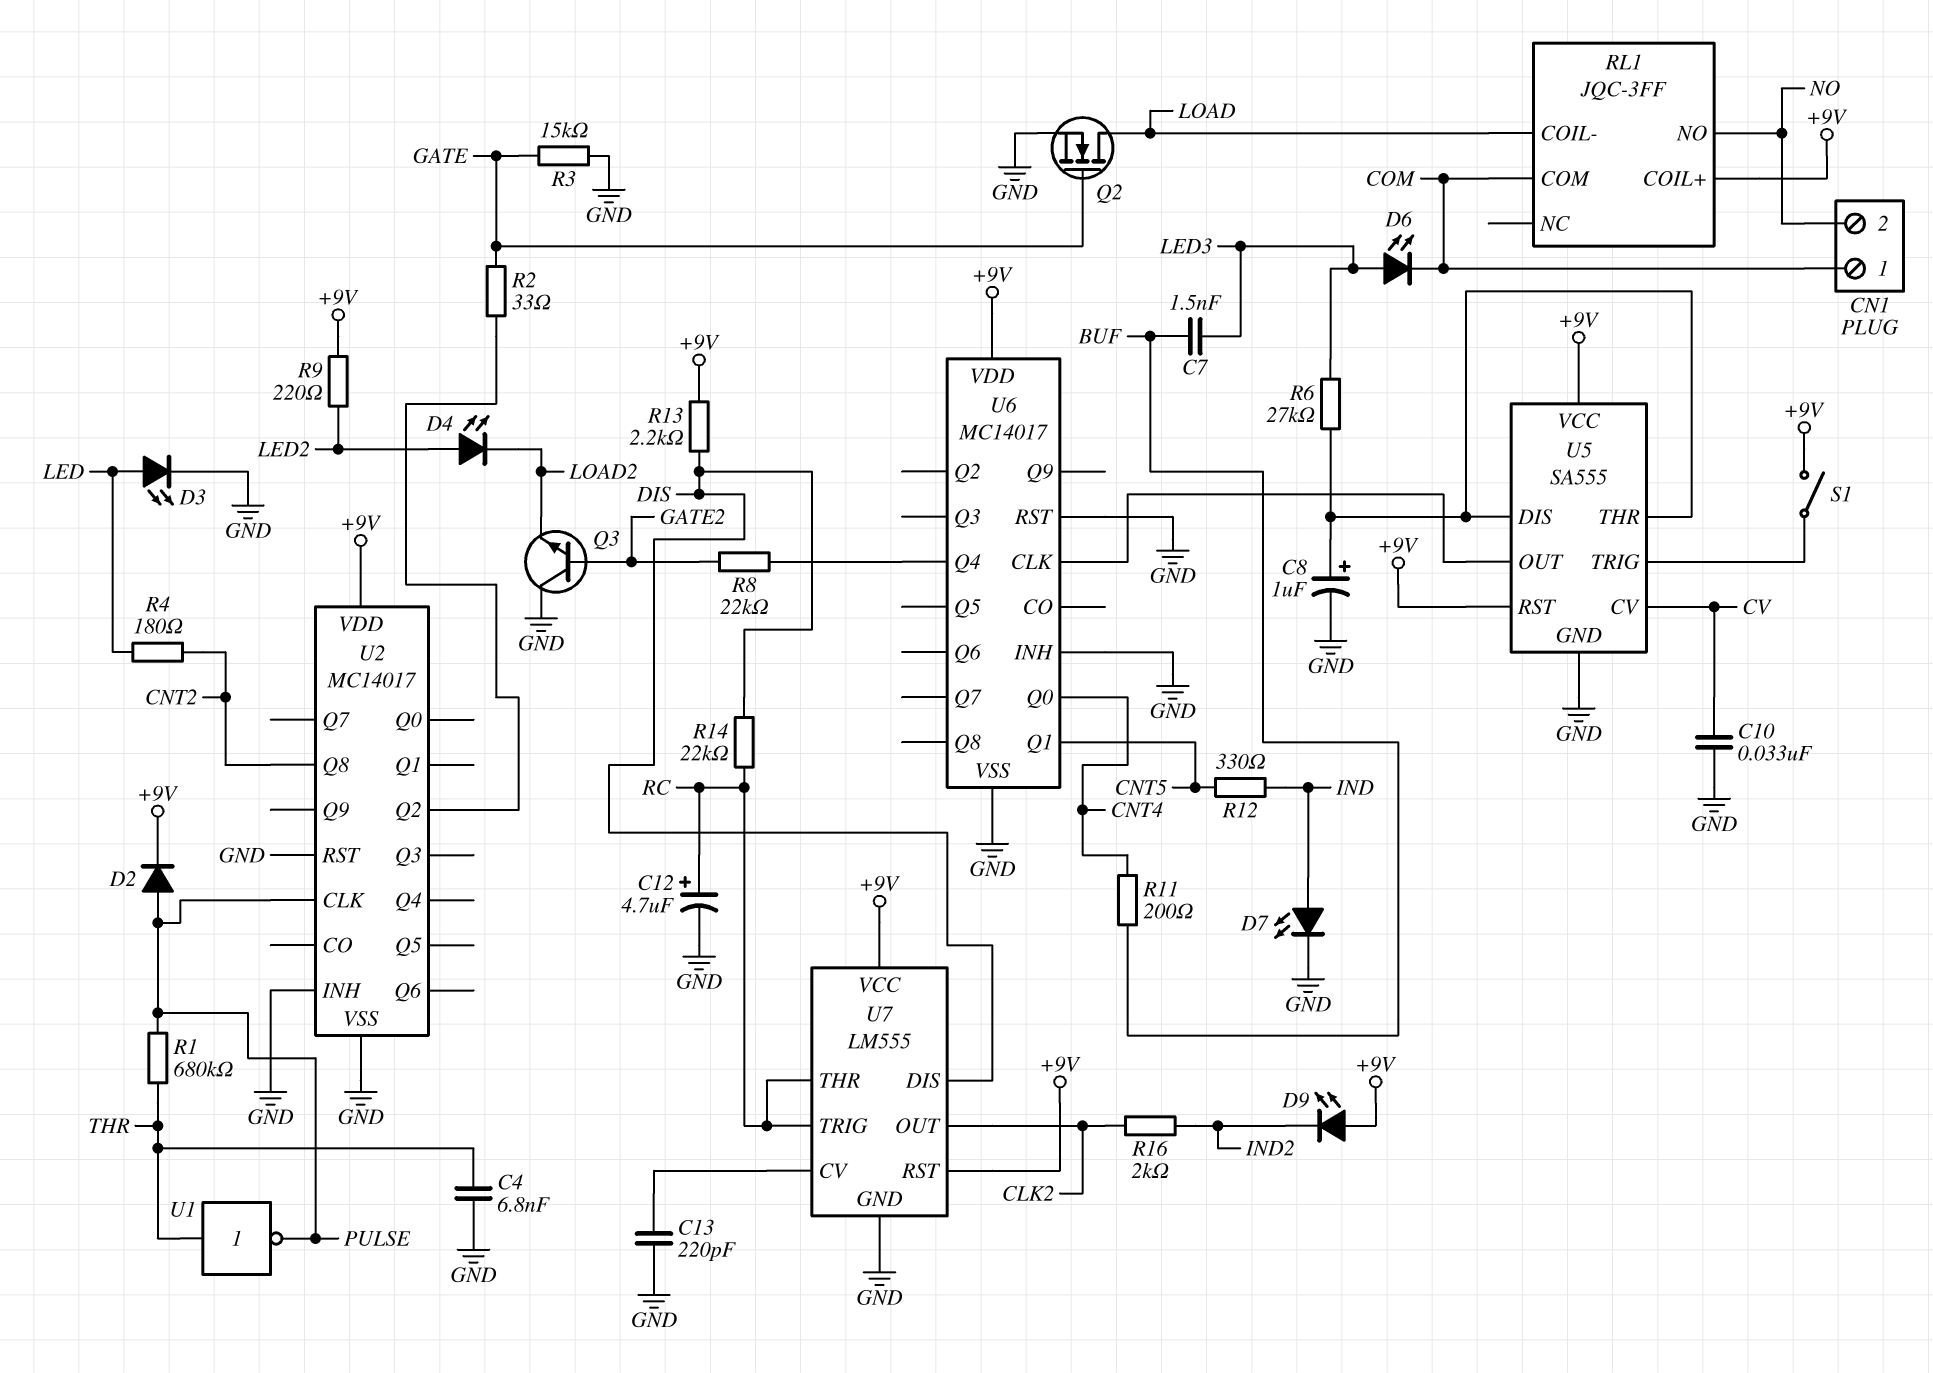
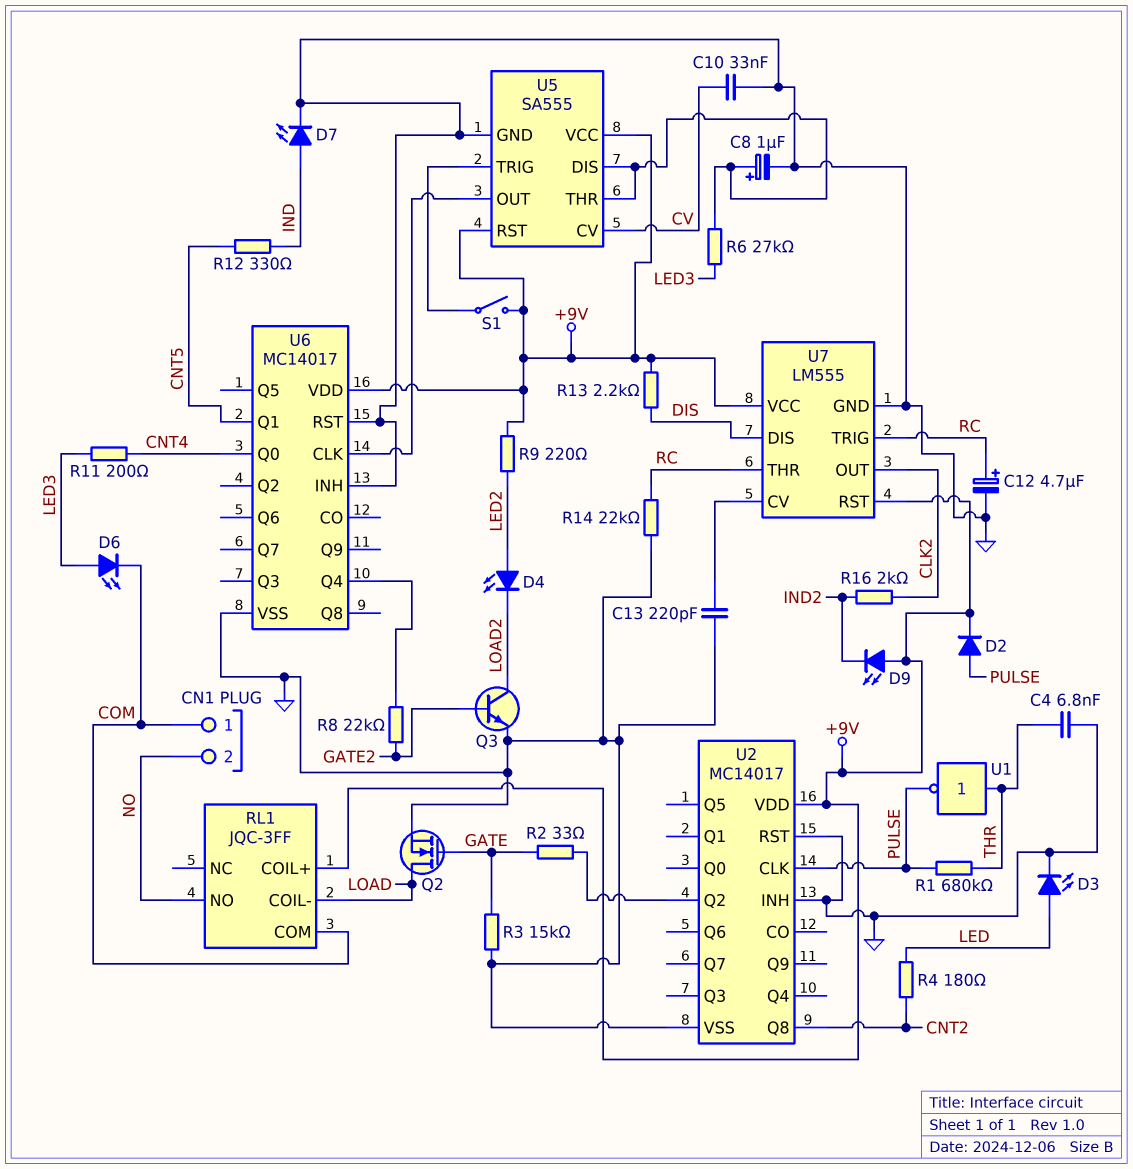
C7: 1.5nF (BUF, LED3) -> none
Q3: NPN (B GATE2, C GND, E LOAD2) -> NPN (B GATE2, C LOAD2, E GND)
R11: 200 (BUF, CNT4) -> 200 (CNT4, LED3)
R14: 22k (DIS, RC) -> 22k (GND, RC)

